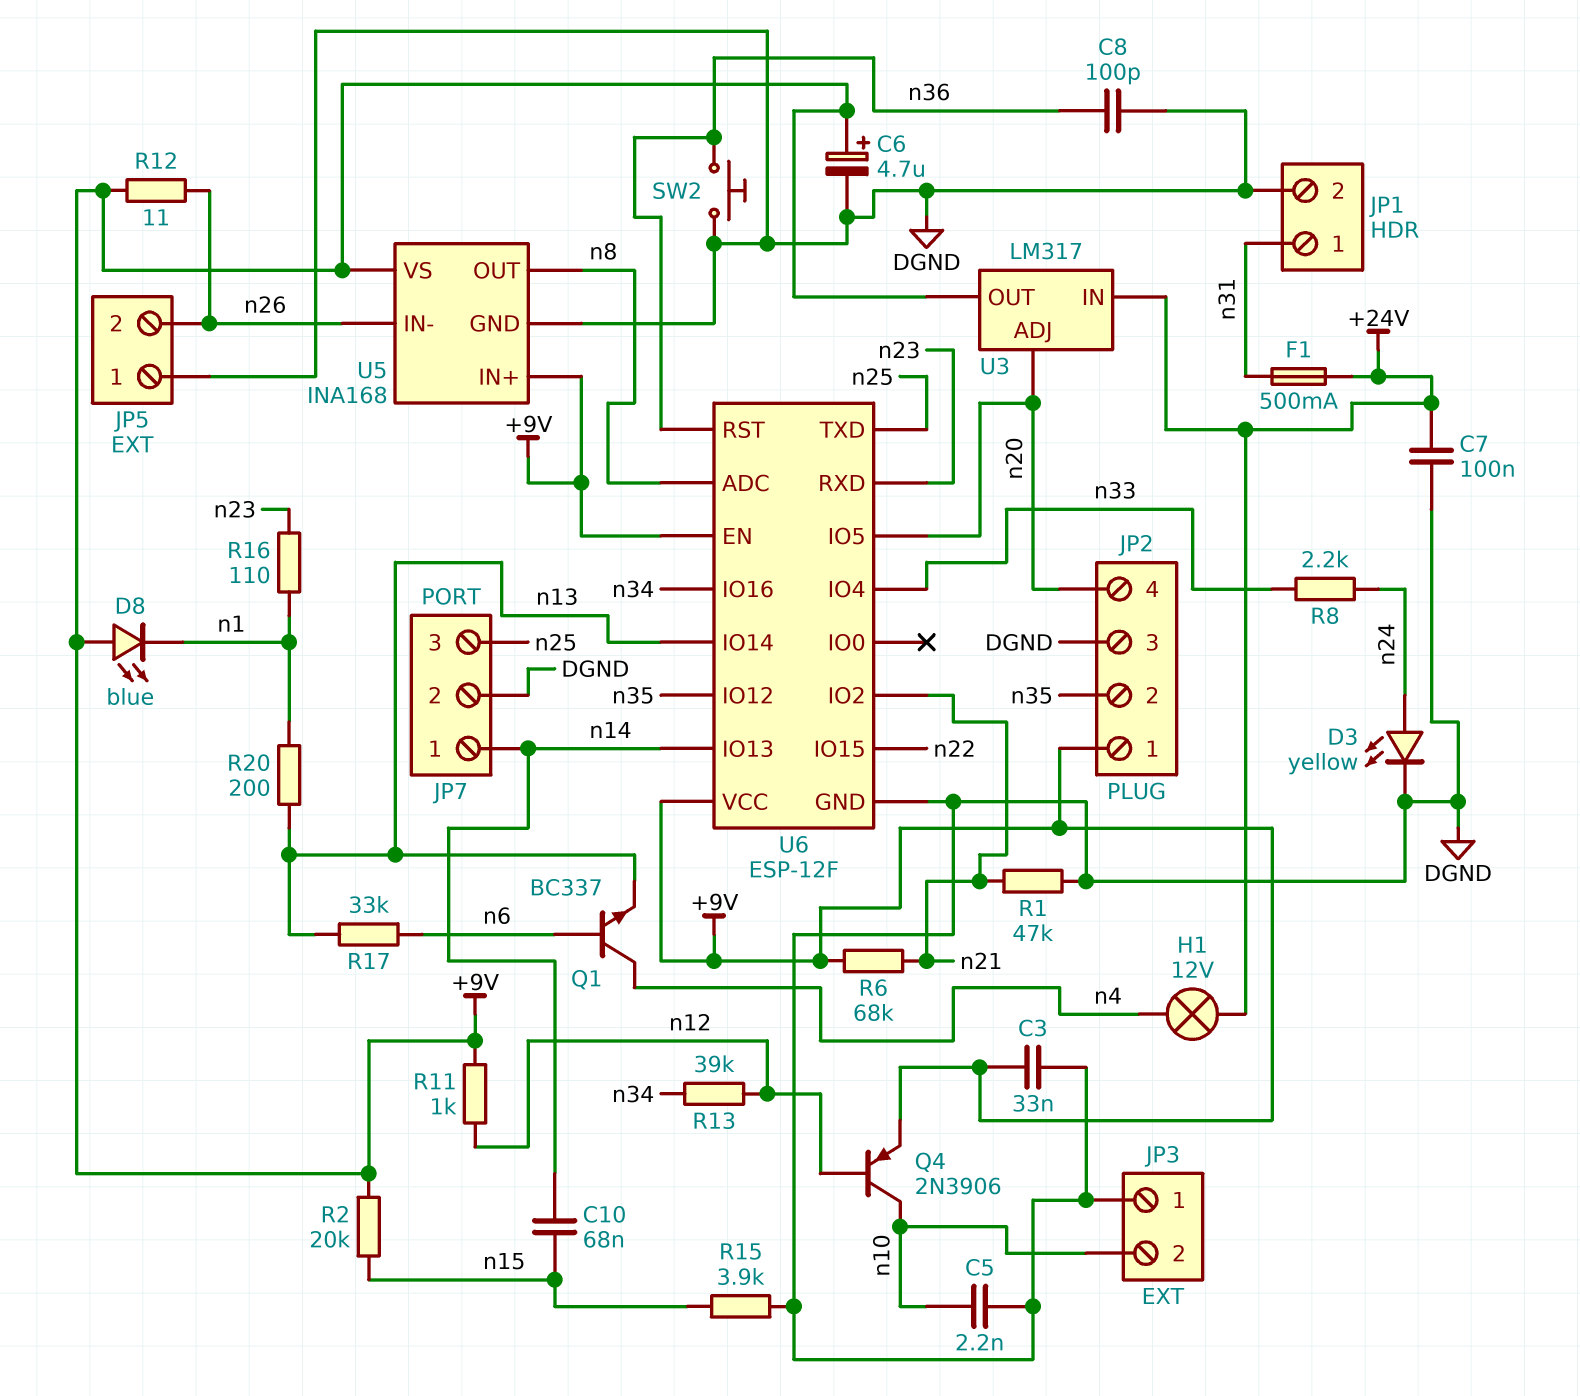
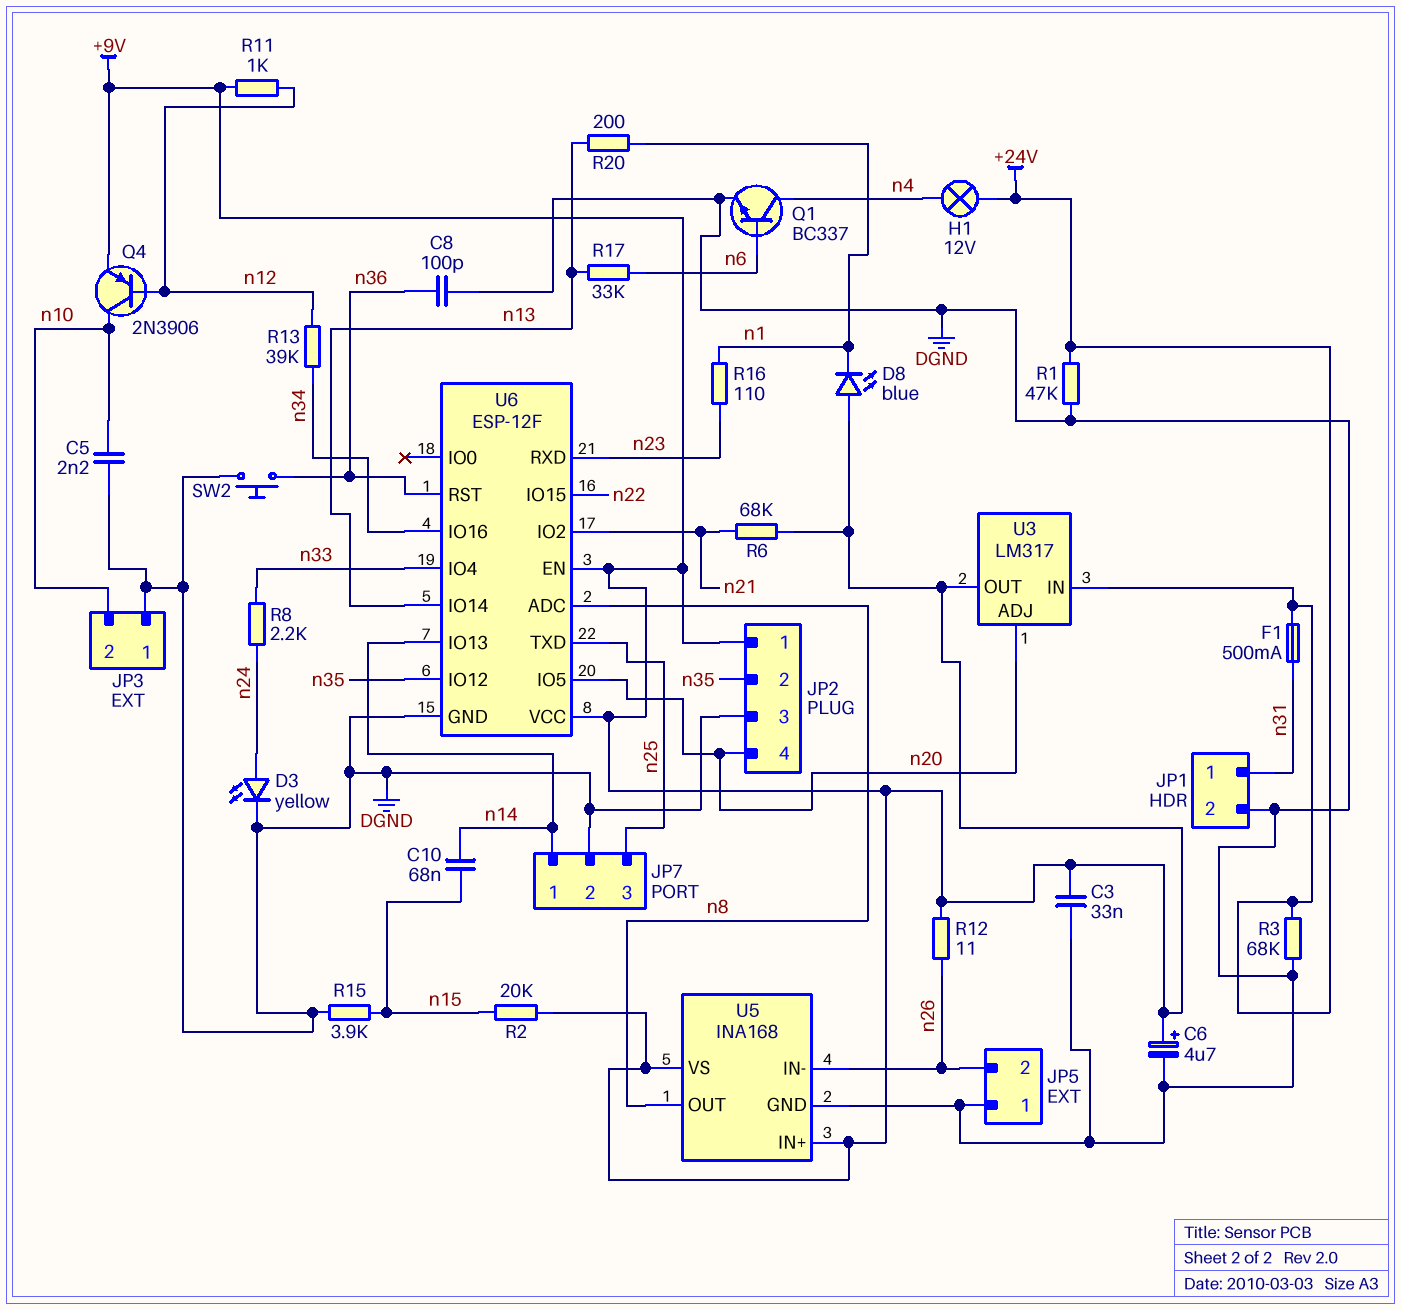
C7: 100nF (+24V, DGND) -> none
Q1: NPN BC337 (B n6, C n4, E n13) -> NPN BC337 (B n6, C n4, E DGND)
R1: 47k (DGND, n21) -> 47k (+24V, DGND)
R3: none -> 68k (+24V, DGND)

